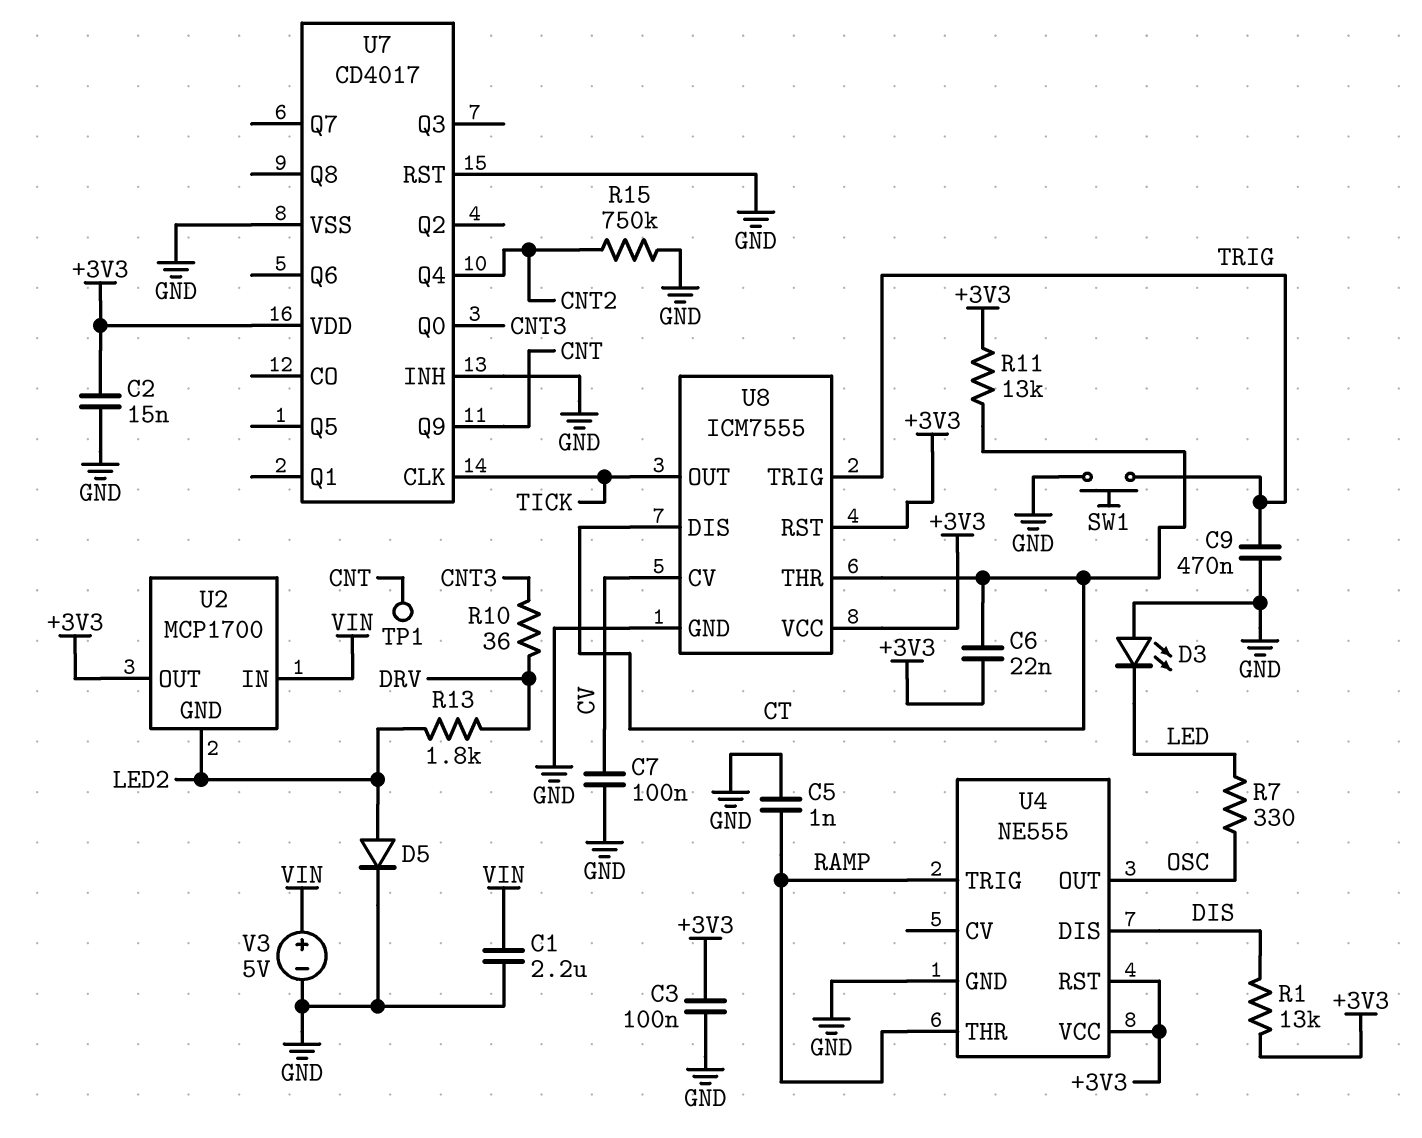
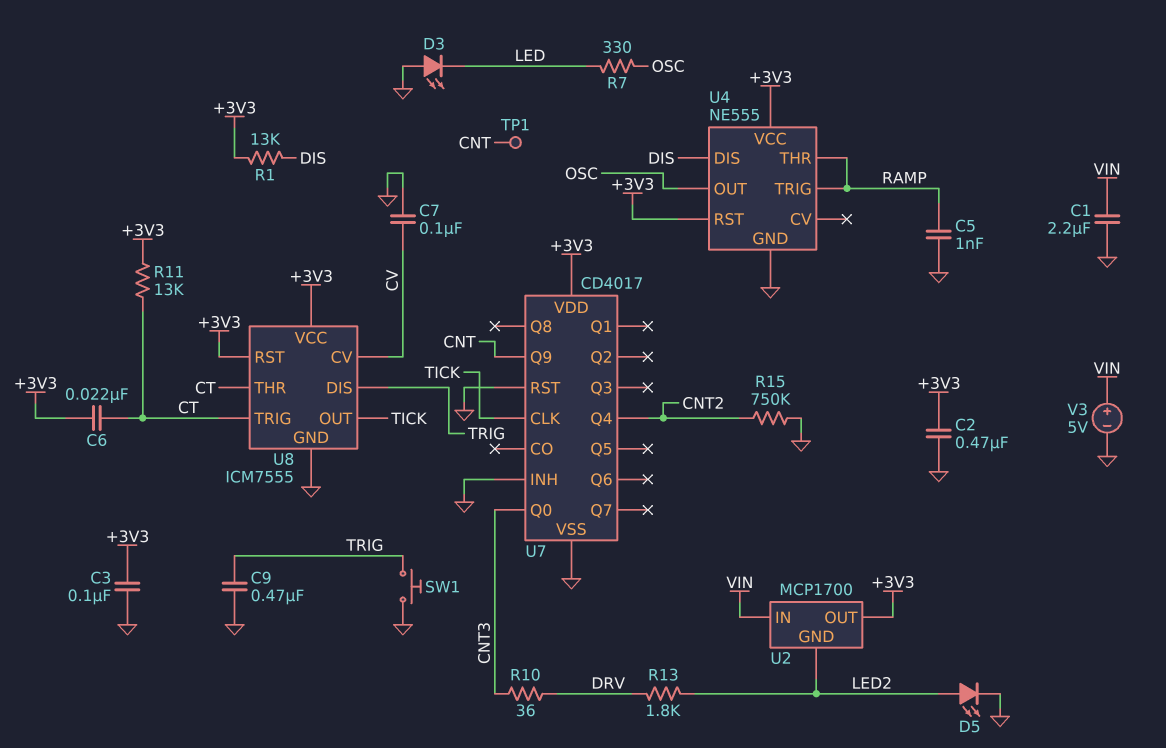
C2: 15nF (+3V3, GND) -> 470nF (+3V3, GND)
D5: diode (A LED2, K GND) -> LED (A LED2, K GND)
U8 pin DIS: CT -> TRIG
U8 pin TRIG: TRIG -> CT

